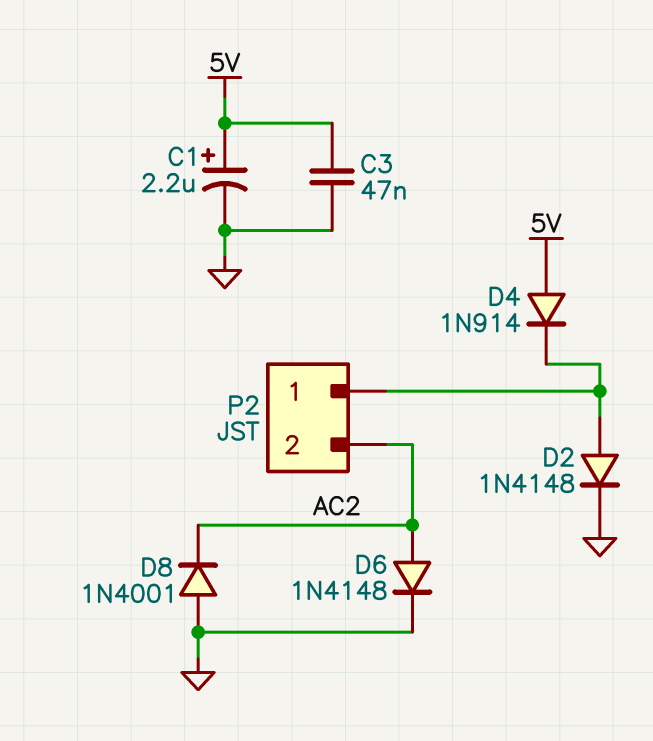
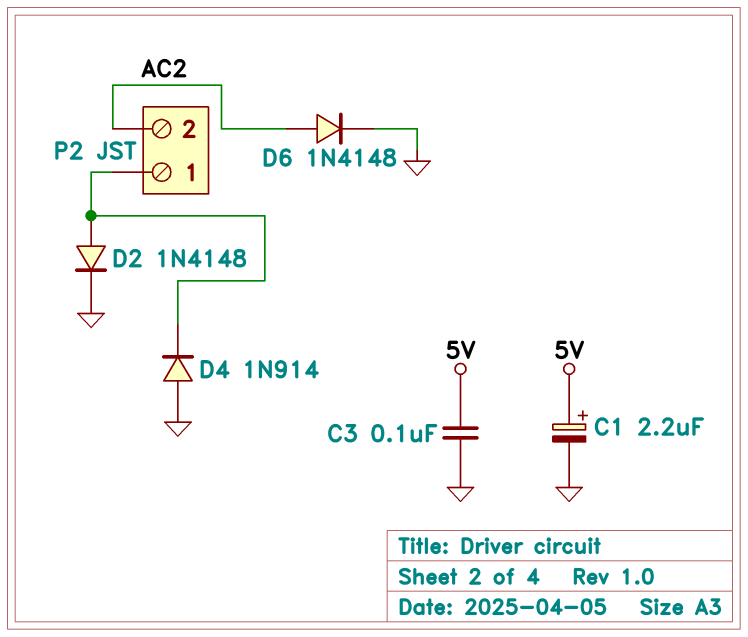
C3: 47nF (5V, GND) -> 100nF (5V, GND)
D4: diode 1N914 (A 5V, K P2/1) -> diode 1N914 (A GND, K P2/1)
D8: diode 1N4001 (A GND, K AC2) -> none

